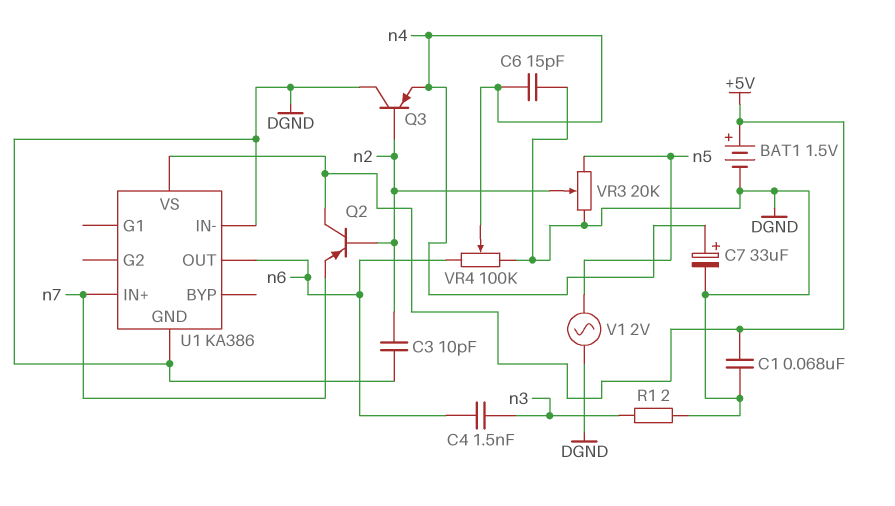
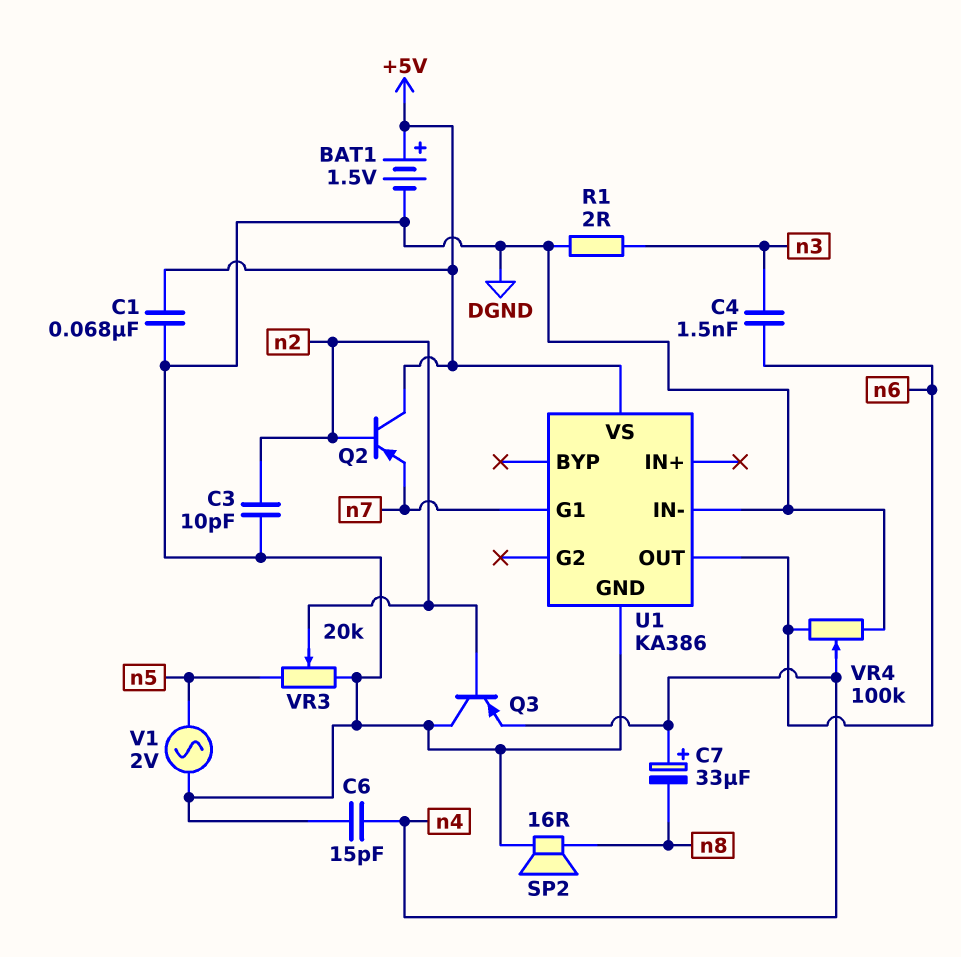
C7: 33uF (plus n4, minus DGND) -> 33uF (plus n4, minus n8)
SP2: none -> speaker 16R (DGND, n8)
U1 pin G1: none -> n7
U1 pin IN+: n7 -> none

